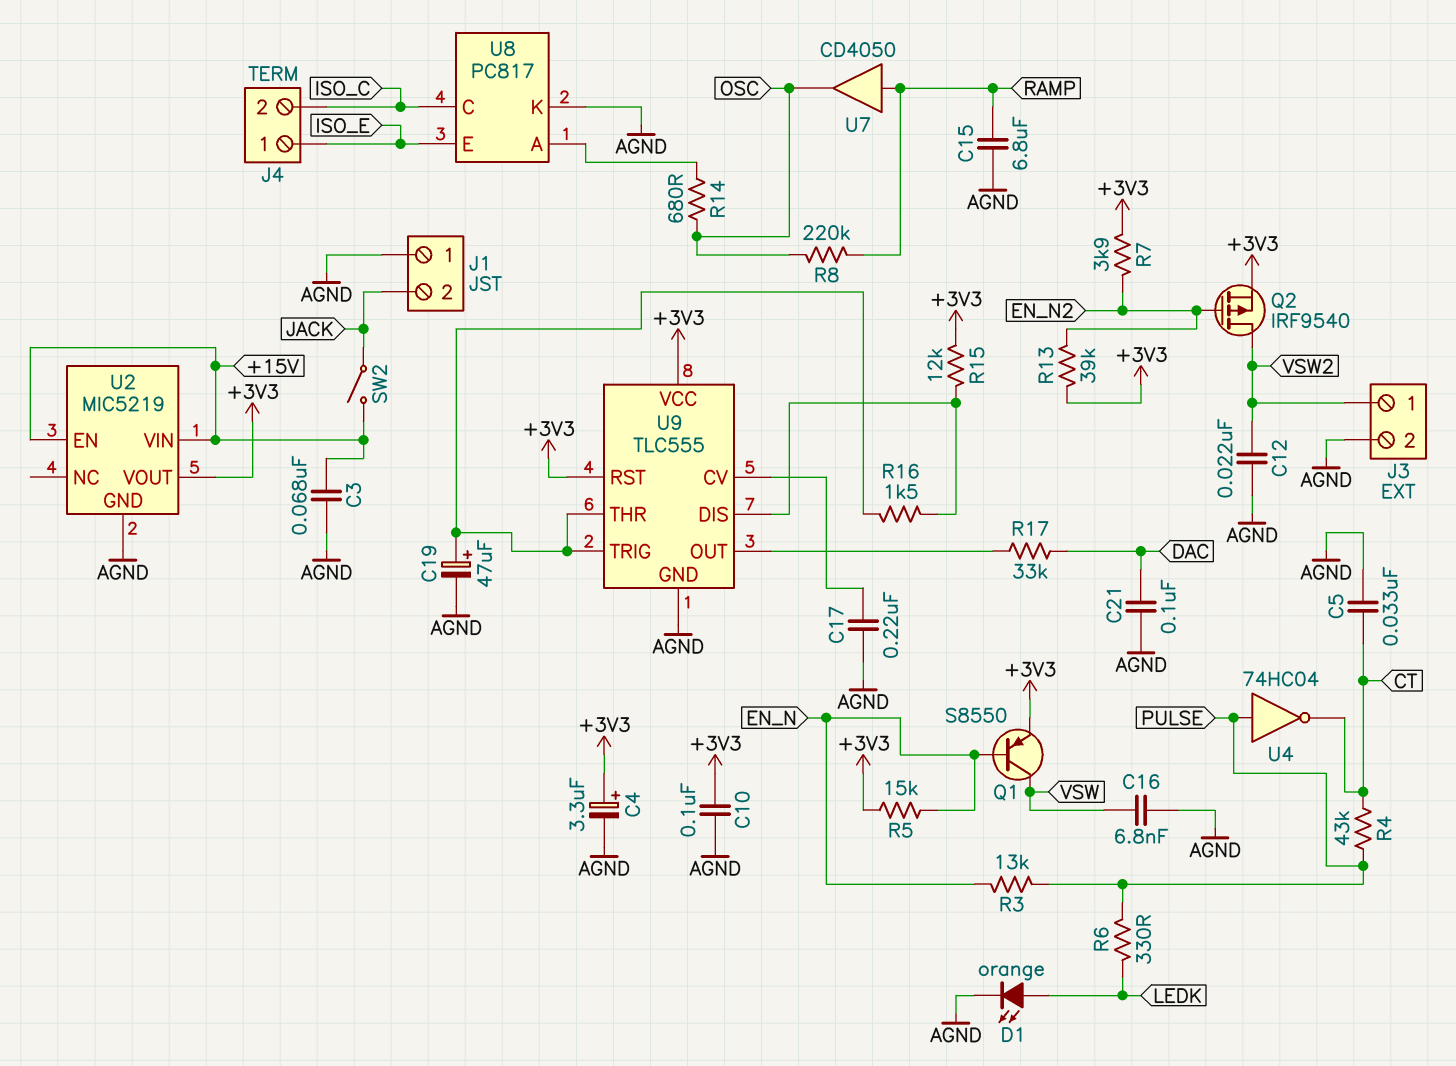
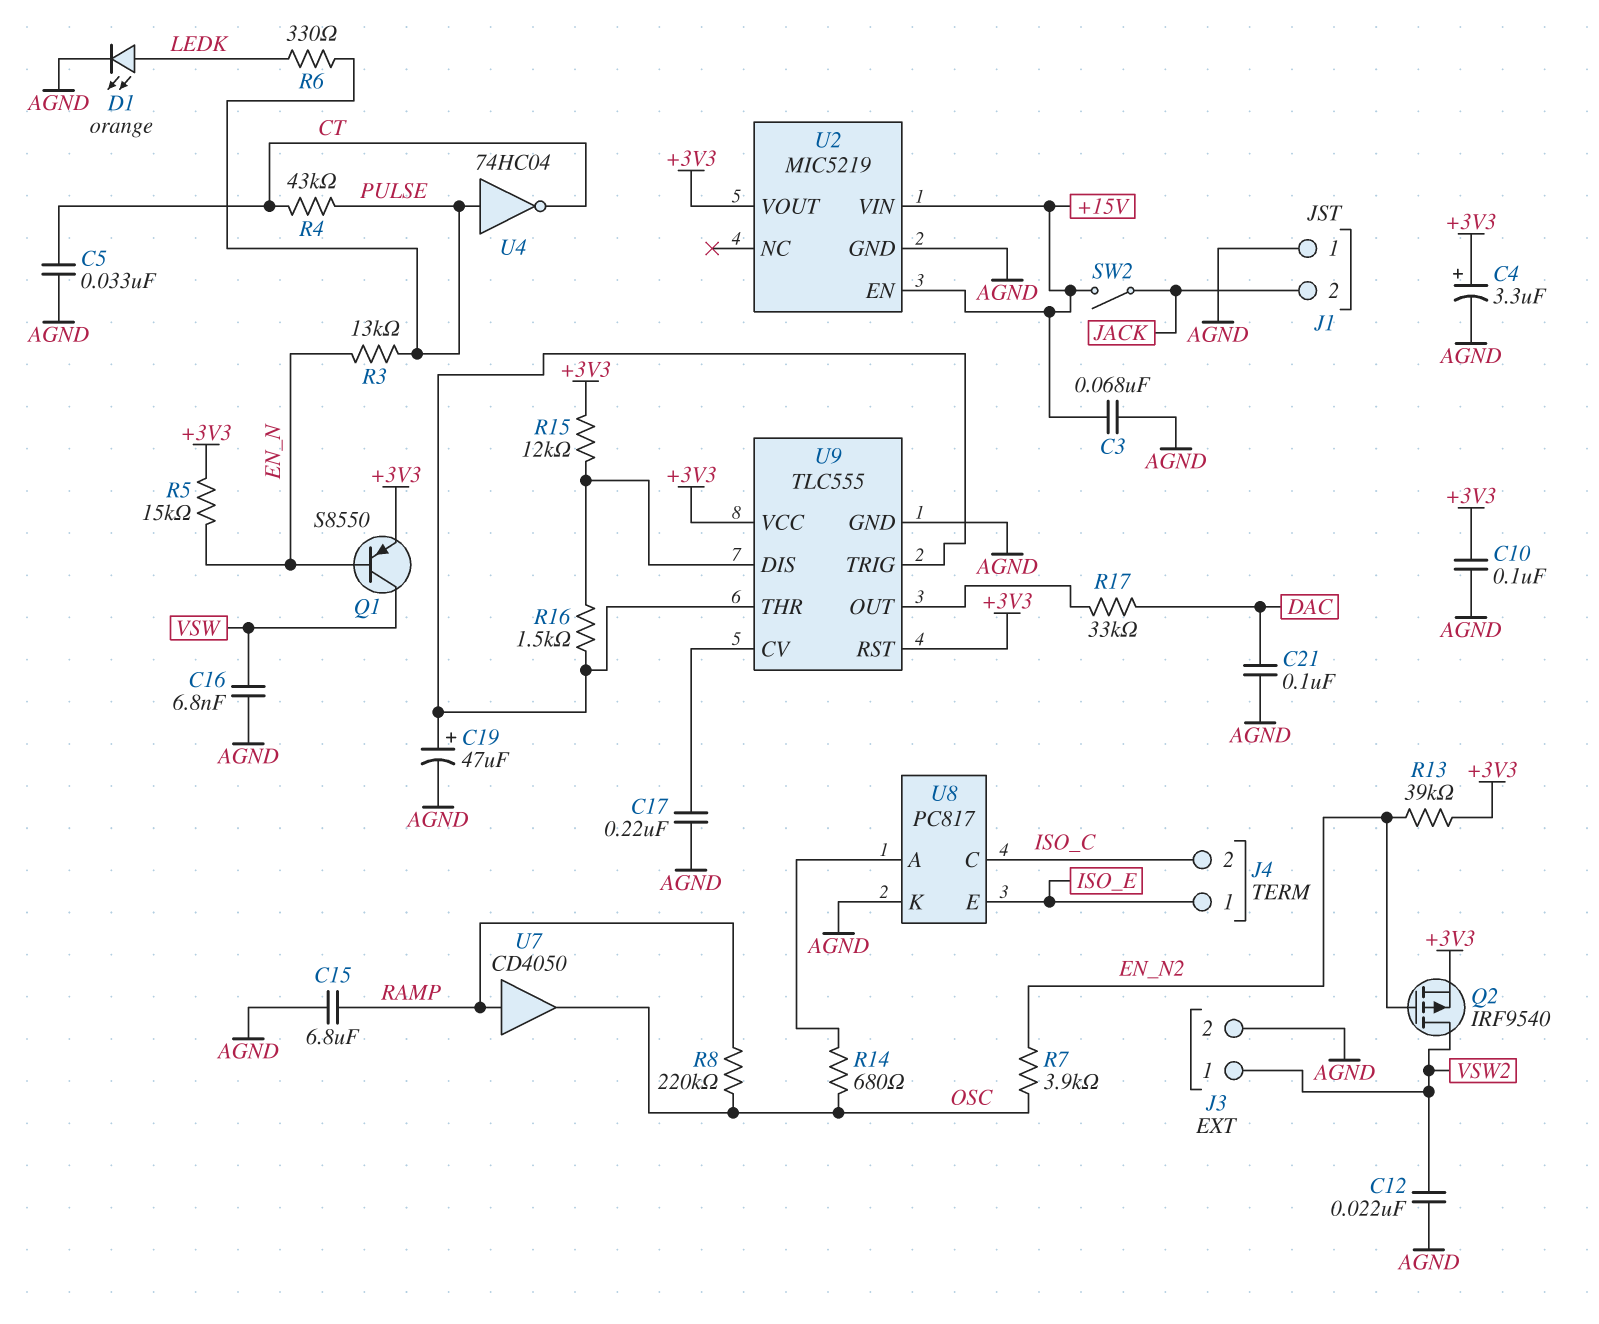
R7: 3.9k (+3V3, EN_N2) -> 3.9k (EN_N2, OSC)

